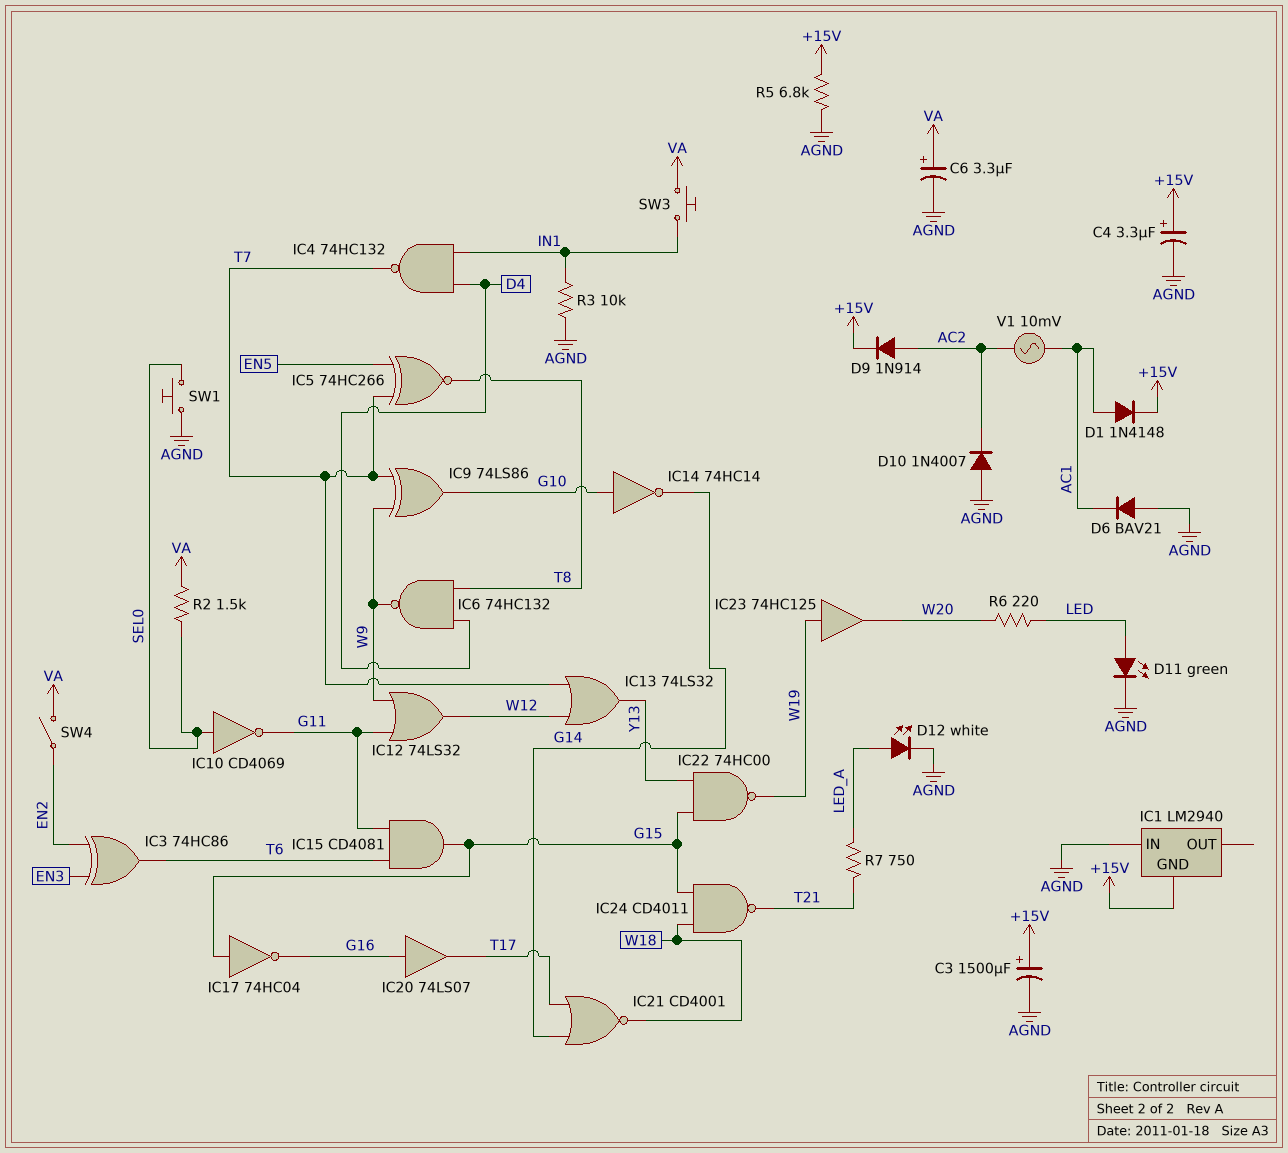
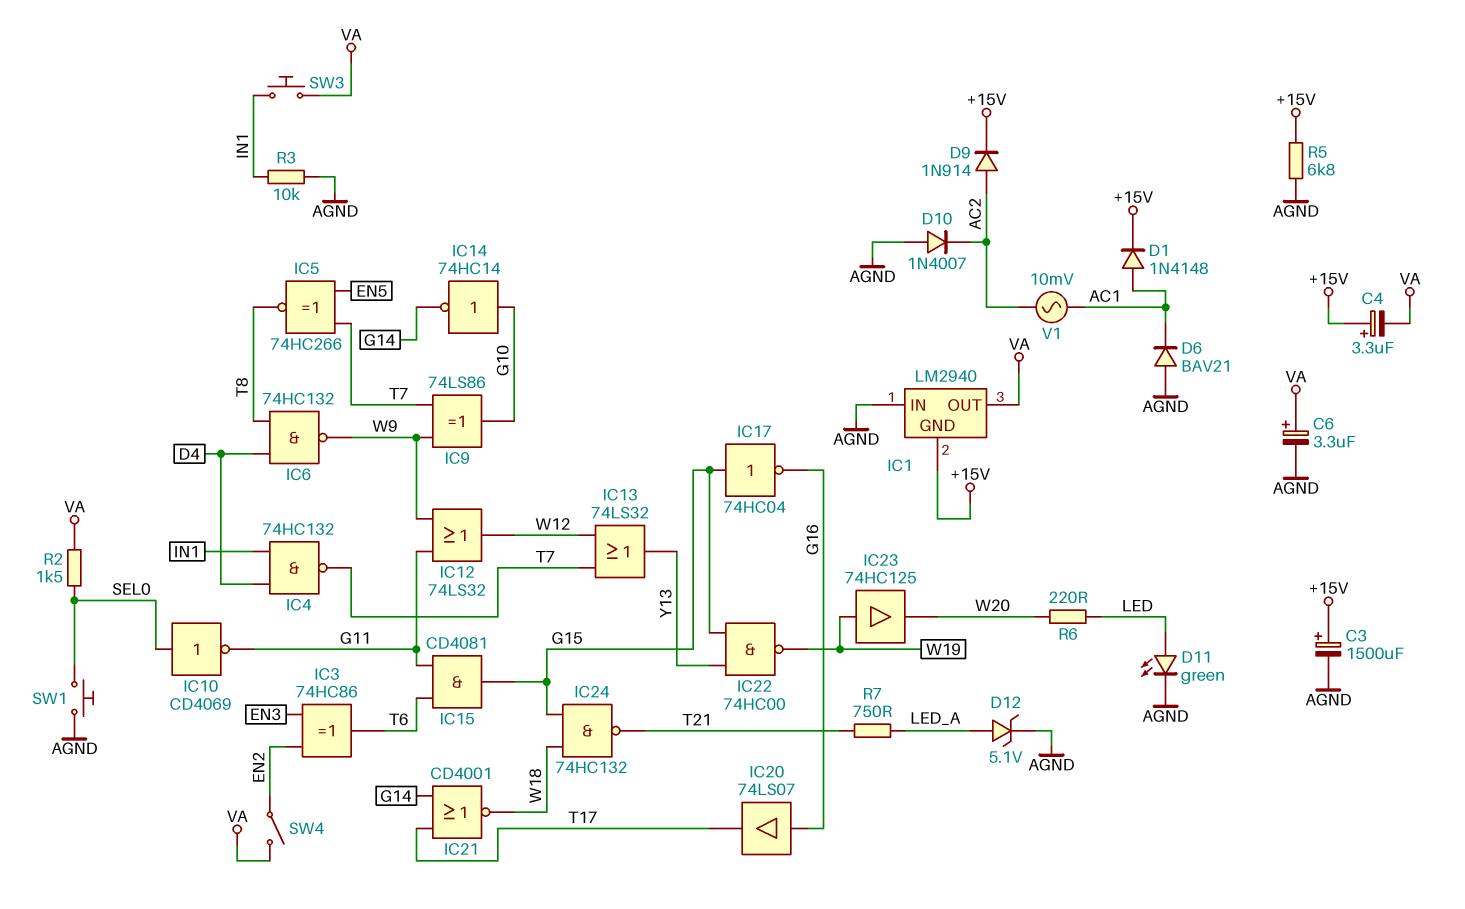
C4: 3.3uF (plus +15V, minus AGND) -> 3.3uF (plus +15V, minus VA)
D12: LED white (A LED_A, K AGND) -> zener 5.1V (A LED_A, K AGND)
IC1 pin OUT: none -> VA
IC24: NAND CD4011 (in G15, in W18, out T21) -> NAND 74HC132 (in G15, in W18, out T21)

